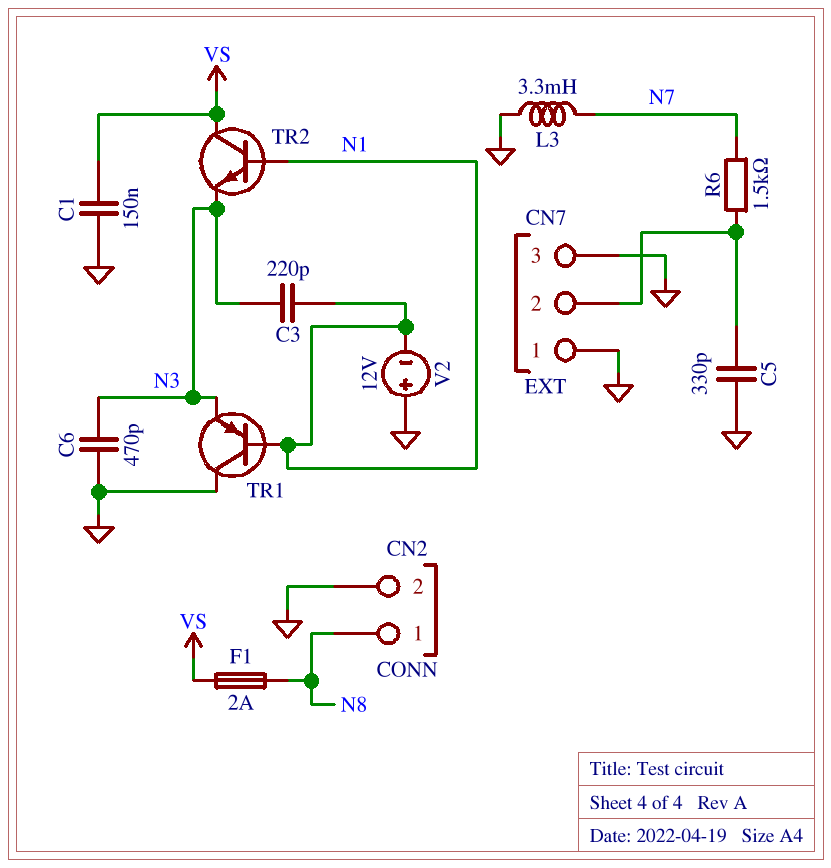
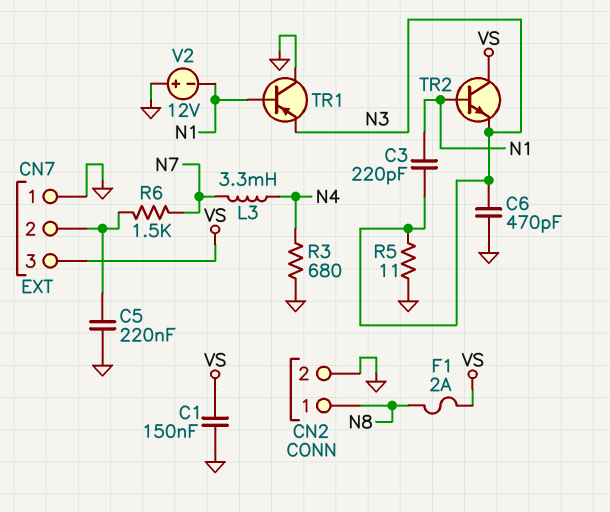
C5: 330pF (CN7/2, GND) -> 220nF (CN7/2, GND)
CN7 pin 3: GND -> VS
L3: 3.3mH (GND, N7) -> 3.3mH (N4, N7)
R3: none -> 680 (GND, N4)
R5: none -> 11 (GND, N3)

